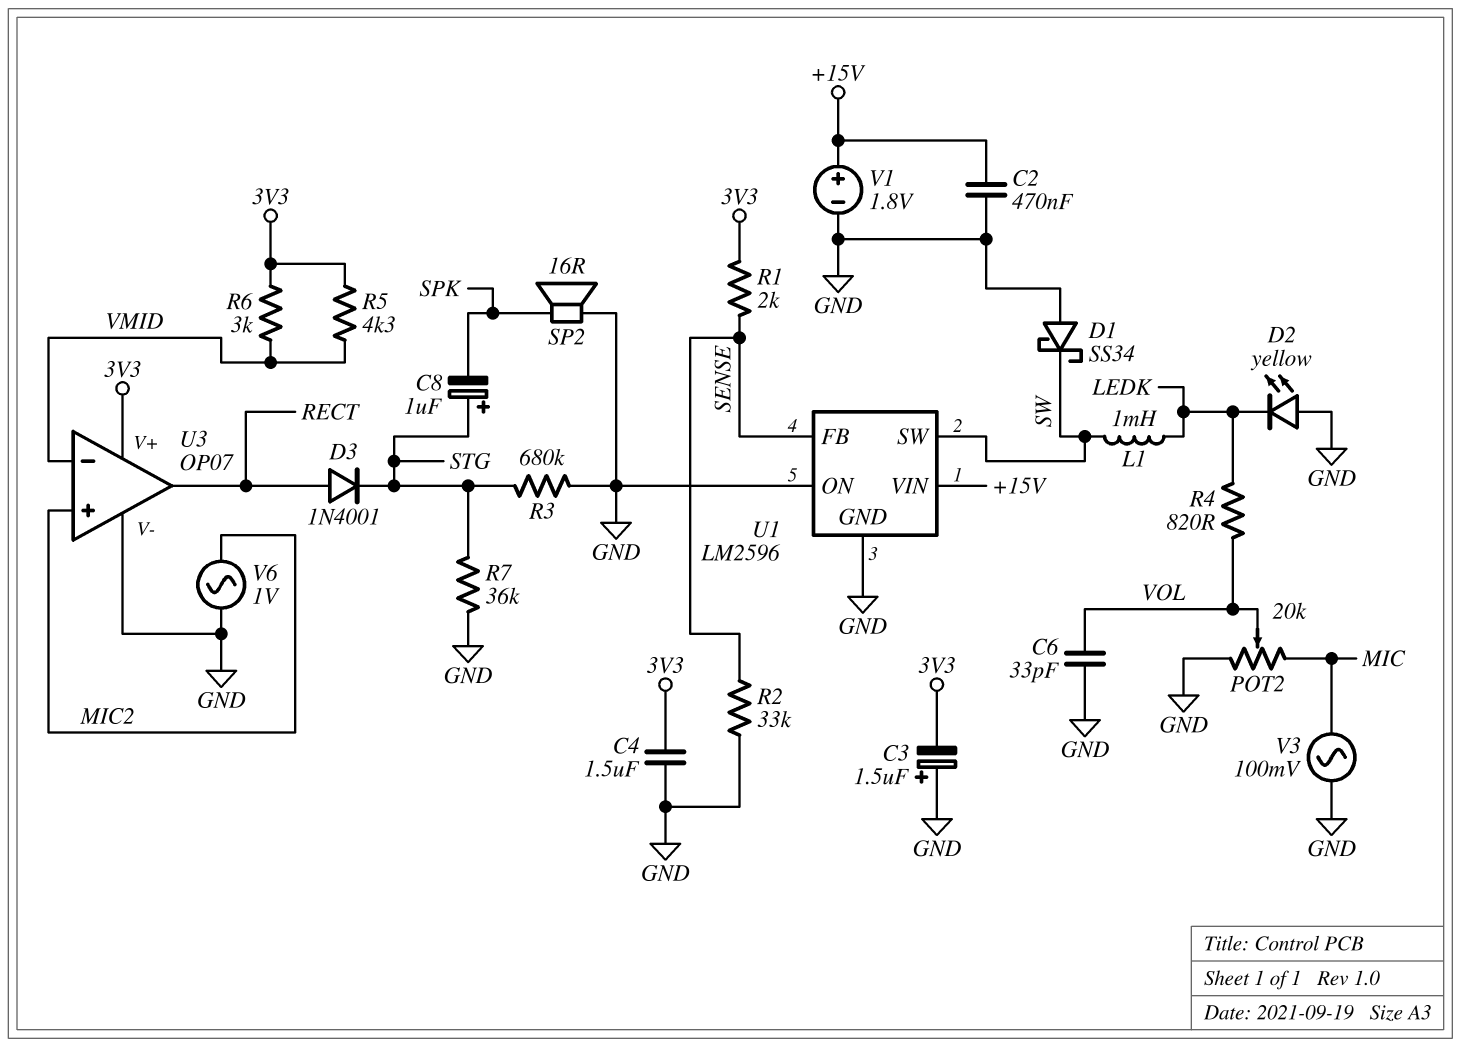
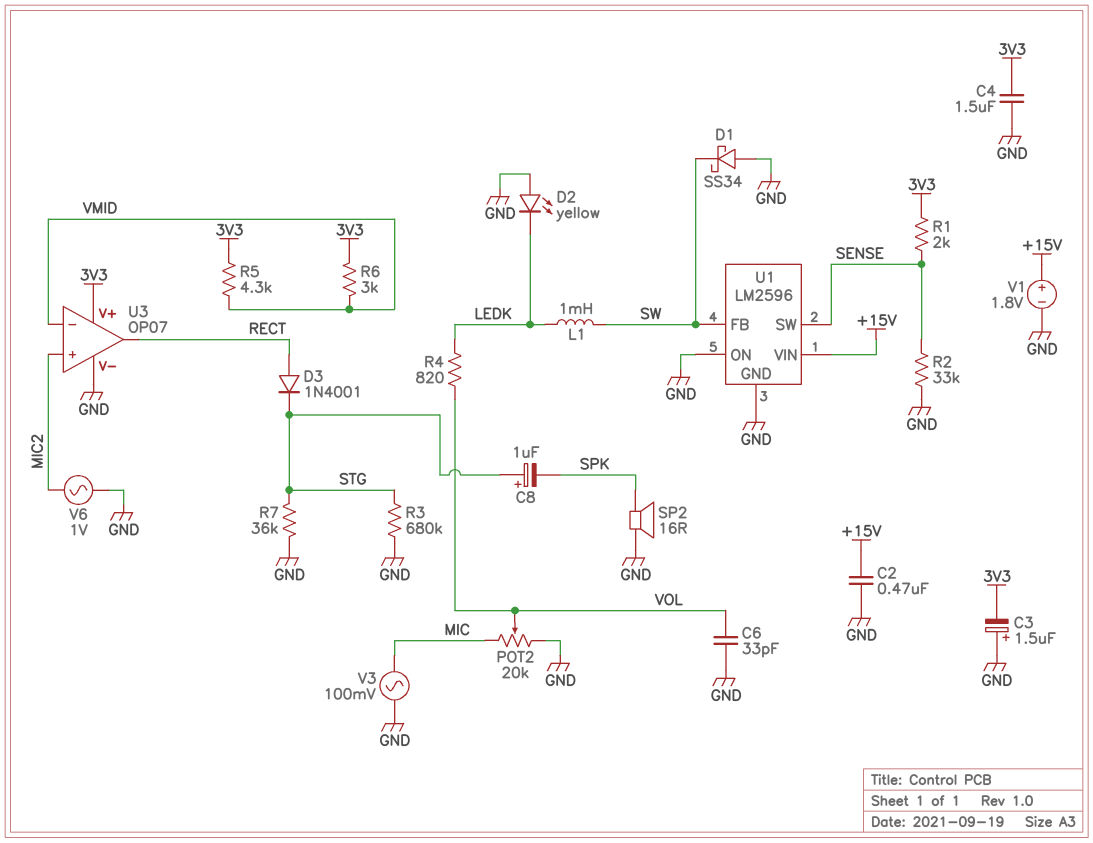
U1 pin FB: SENSE -> SW
U1 pin SW: SW -> SENSE

